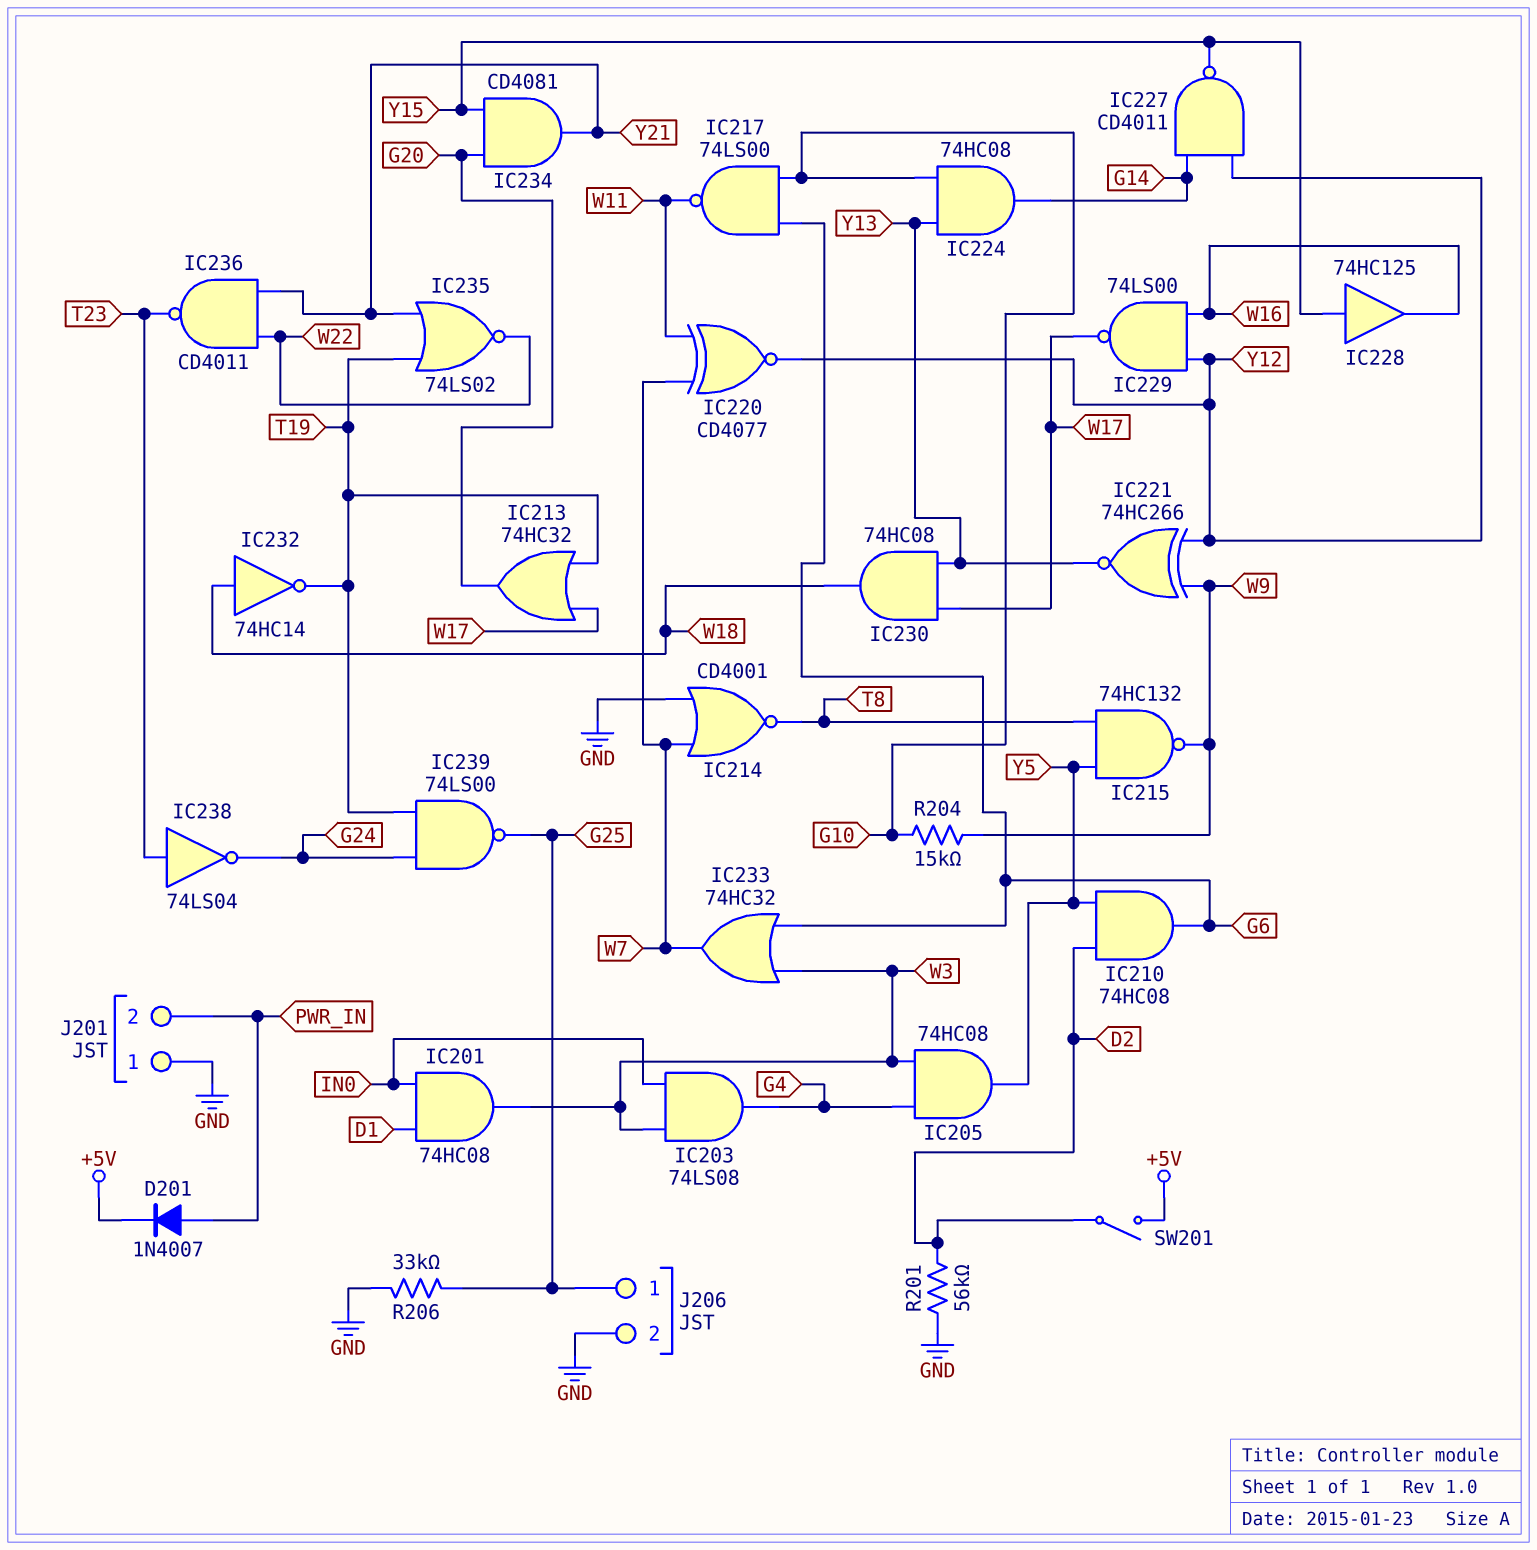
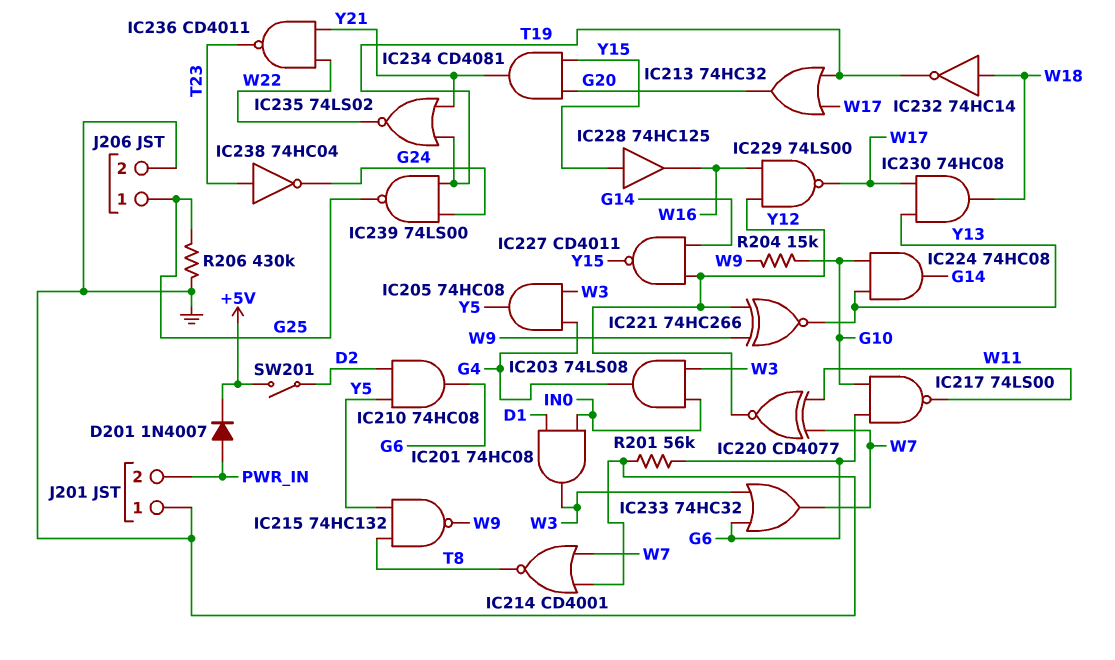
IC238: NOT 74LS04 (in T23, out G24) -> NOT 74HC04 (in T23, out G24)
R201: 56k (D2, GND) -> 56k (G6, GND)
R206: 33k (G25, GND) -> 430k (G25, GND)

